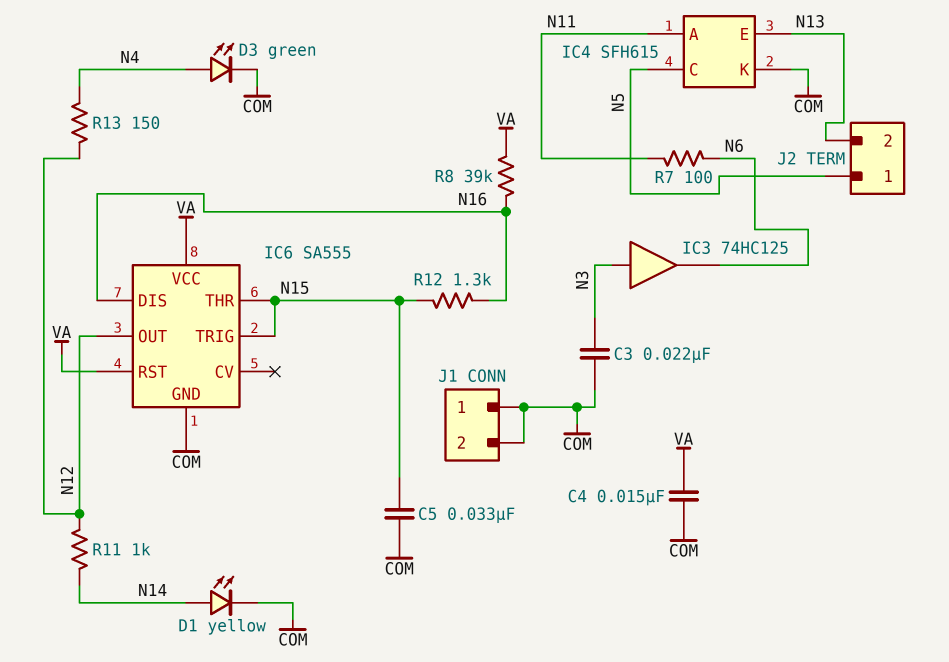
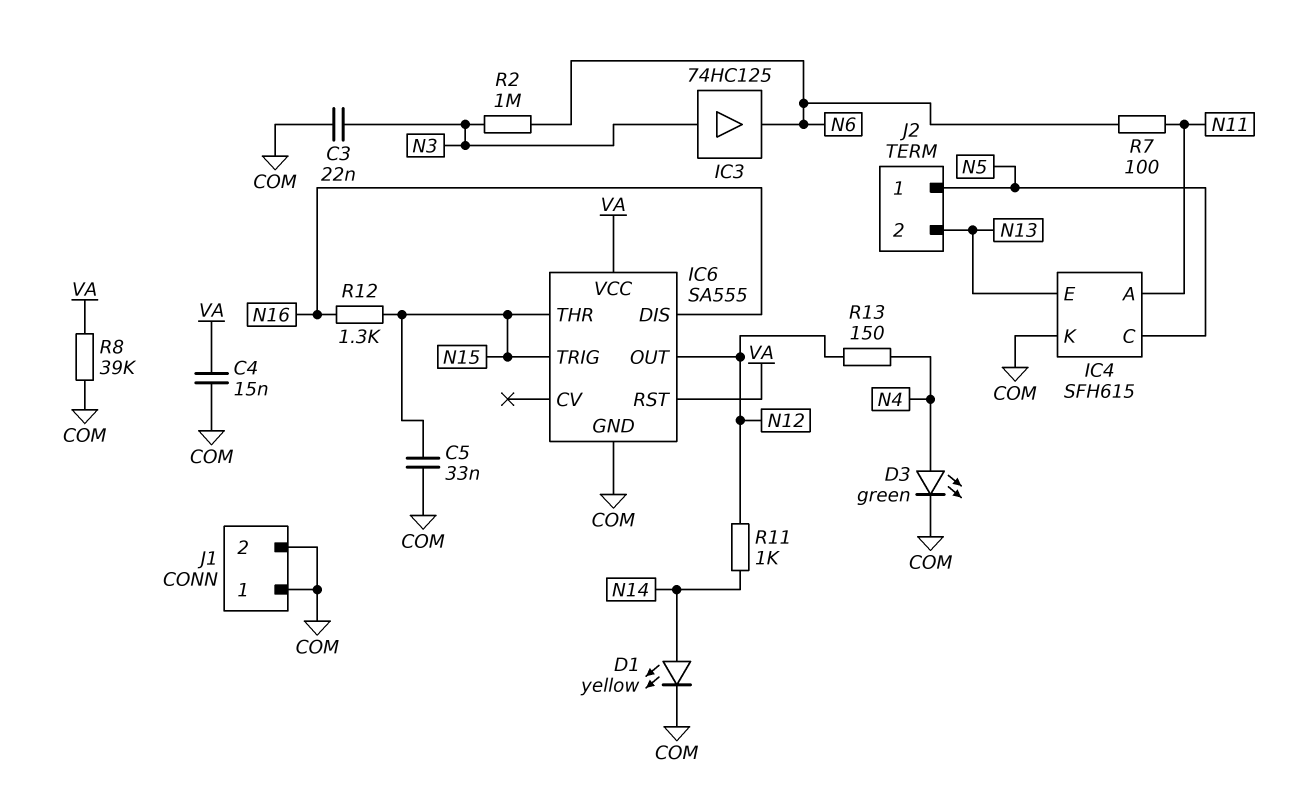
R2: none -> 1M (N3, N6)
R8: 39k (N16, VA) -> 39k (COM, VA)

